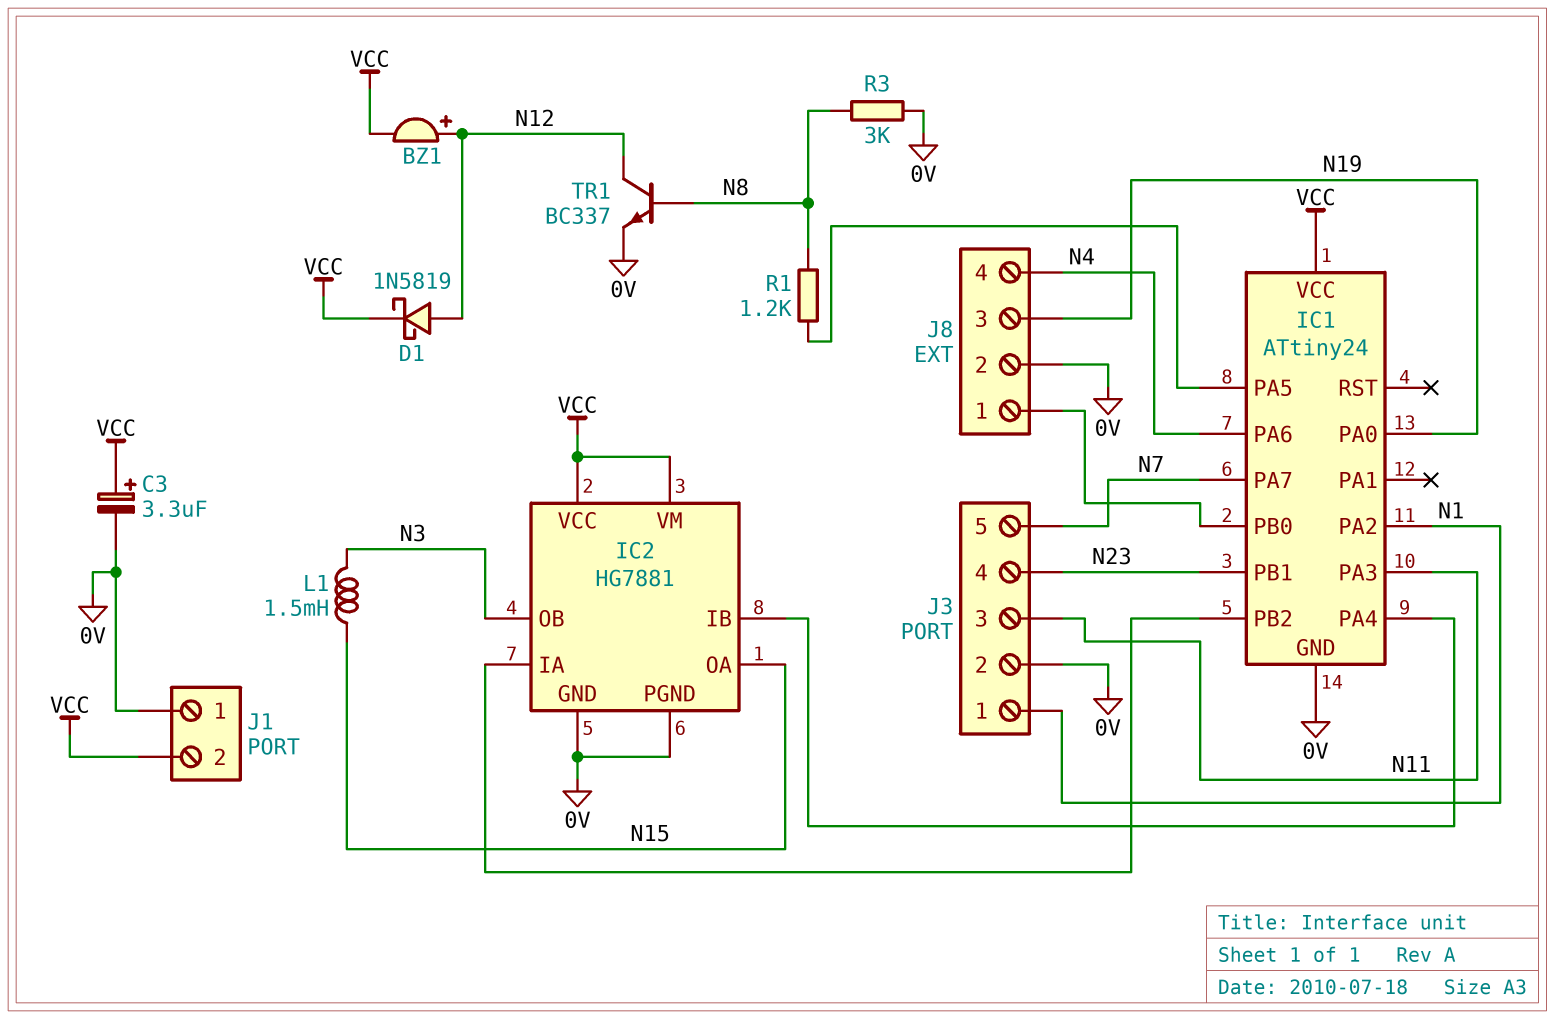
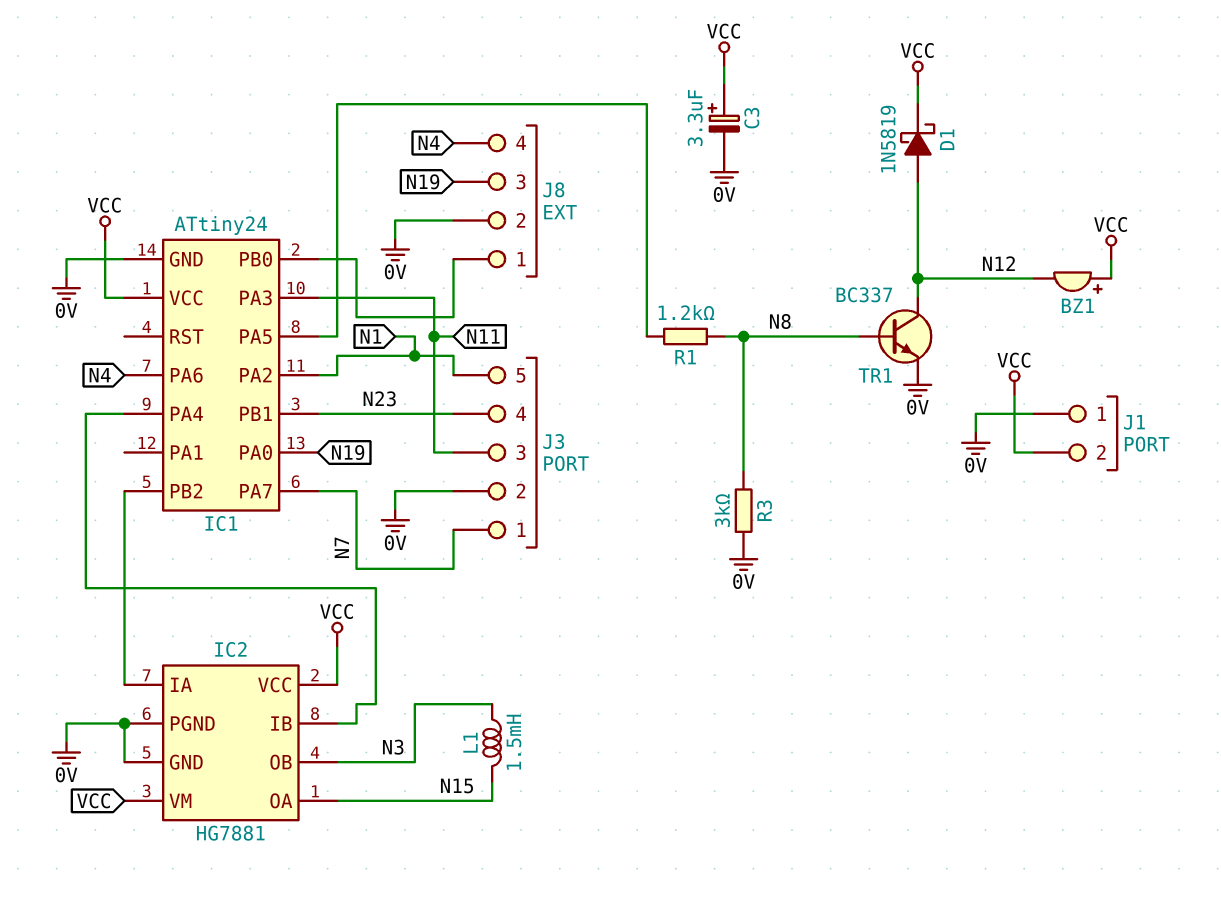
BZ1: buzzer (plus N12, minus VCC) -> buzzer (plus VCC, minus N12)
J3 pin 1: N1 -> N7
J3 pin 5: N7 -> N1

